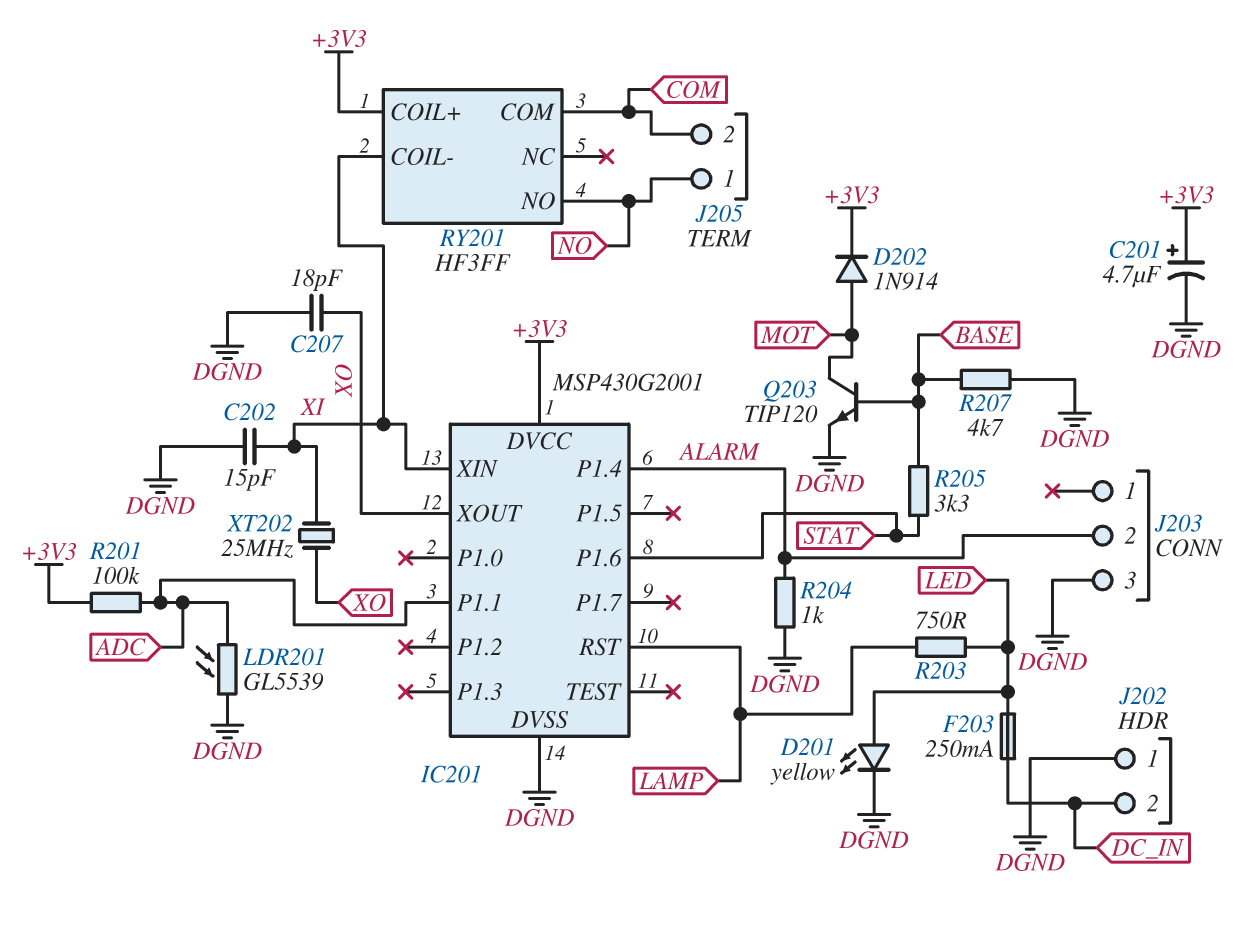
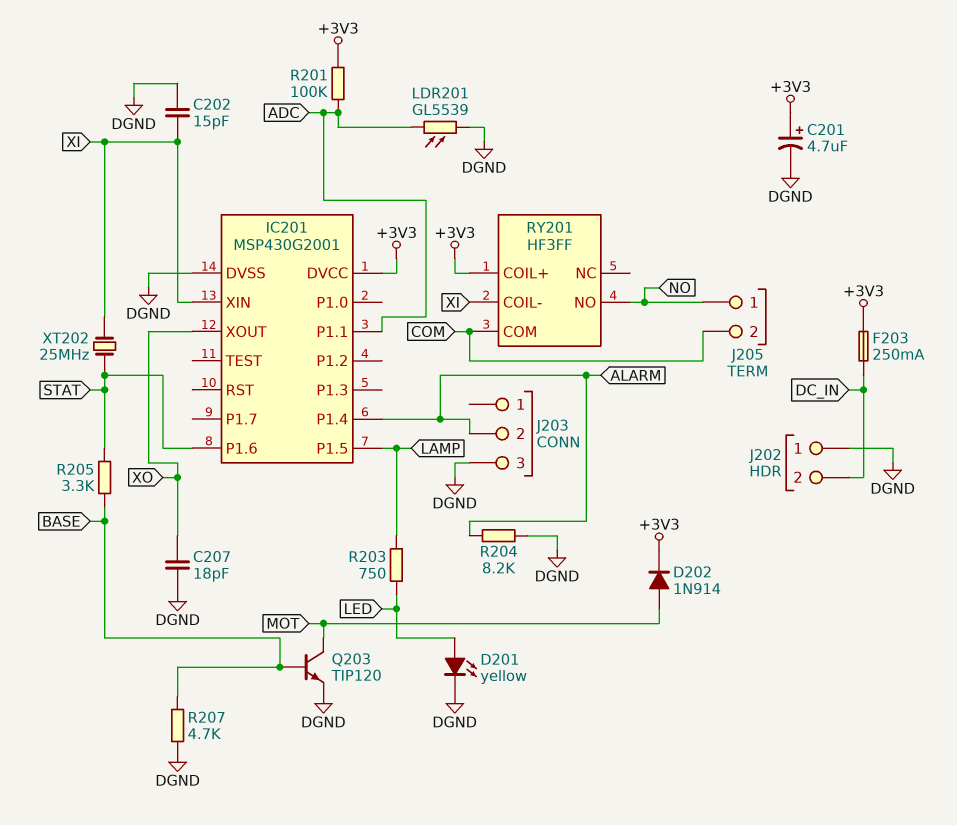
F203: 250mA (DC_IN, LED) -> 250mA (+3V3, DC_IN)
IC201 pin P1.5: none -> LAMP
IC201 pin RST: LAMP -> none
R204: 1k (ALARM, DGND) -> 8.2k (ALARM, DGND)
XT202: 25MHz (XI, XO) -> 25MHz (STAT, XI)

